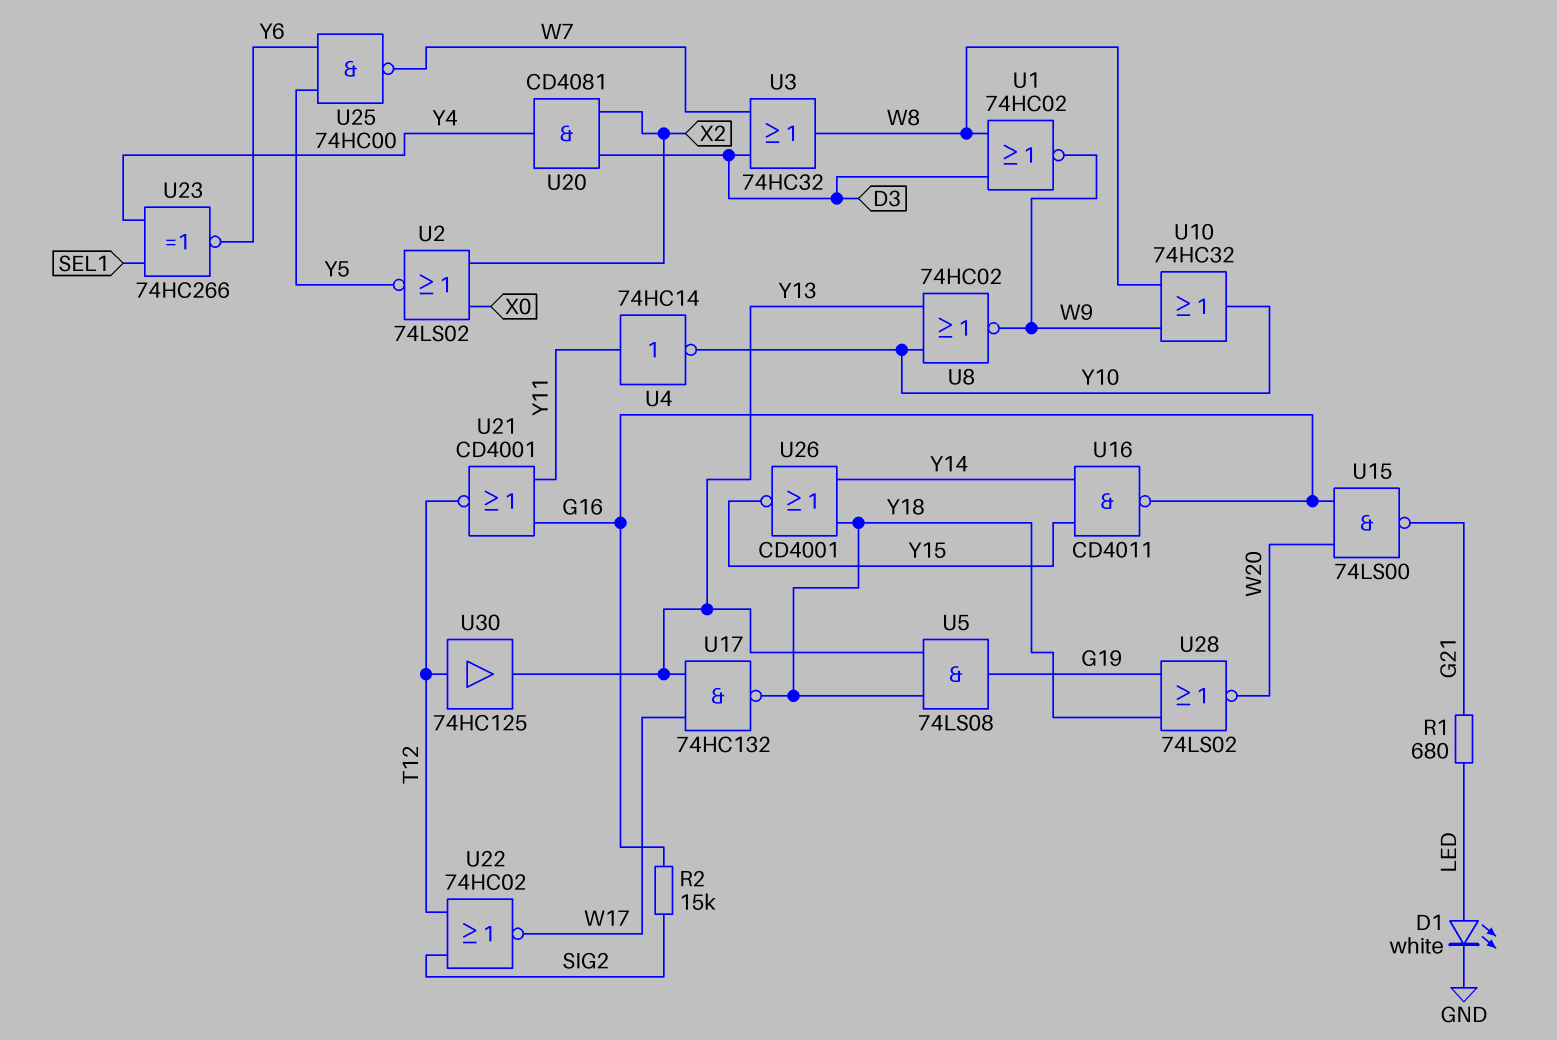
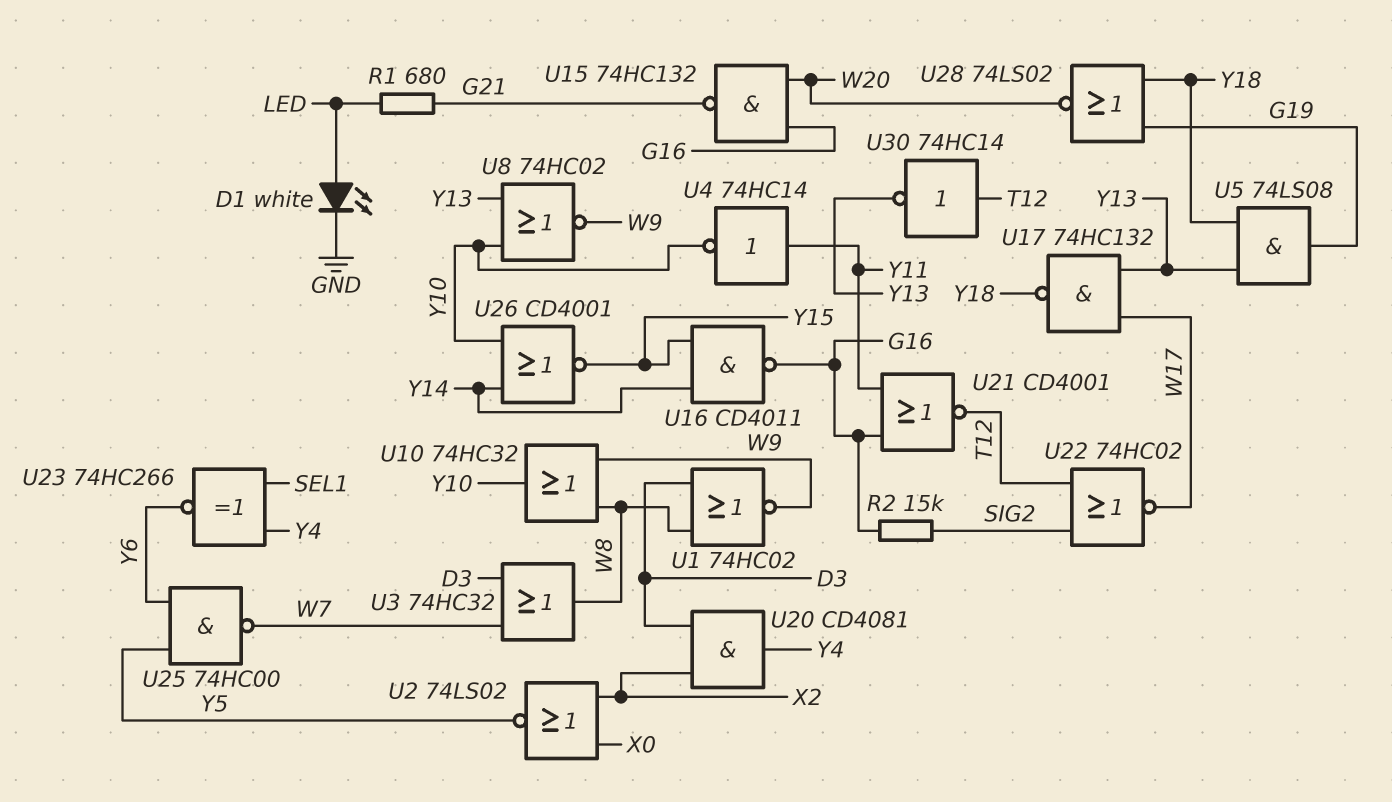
U15: NAND 74LS00 (in G16, in W20, out G21) -> NAND 74HC132 (in G16, in W20, out G21)
U26: NOR CD4001 (in Y14, in Y18, out Y15) -> NOR CD4001 (in Y10, in Y14, out Y15)
U30: buffer 74HC125 (in T12, out Y13) -> NOT 74HC14 (in T12, out Y13)

